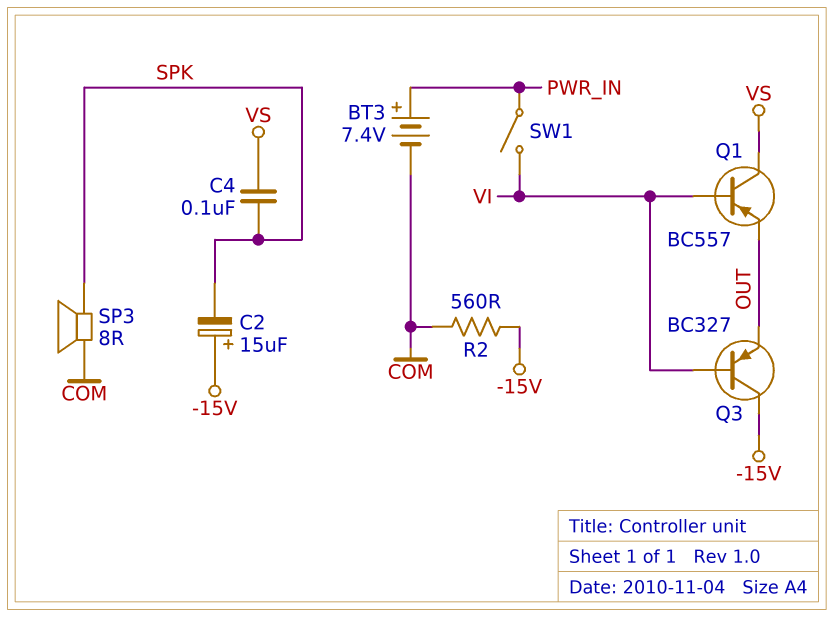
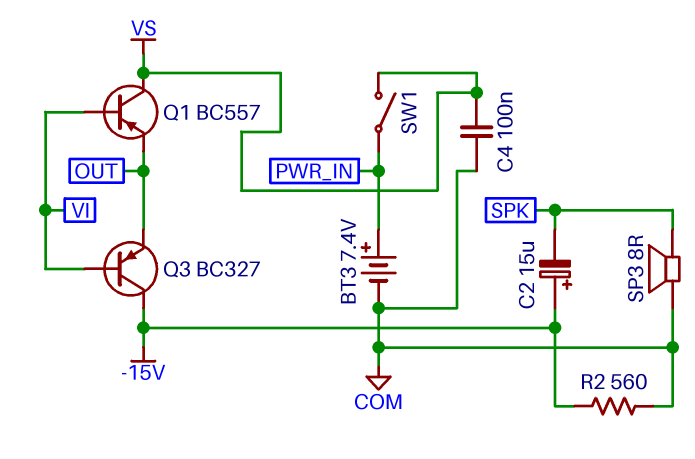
C4: 100nF (SPK, VS) -> 100nF (COM, VS)
SW1: switch (PWR_IN, VI) -> switch (PWR_IN, VS)

